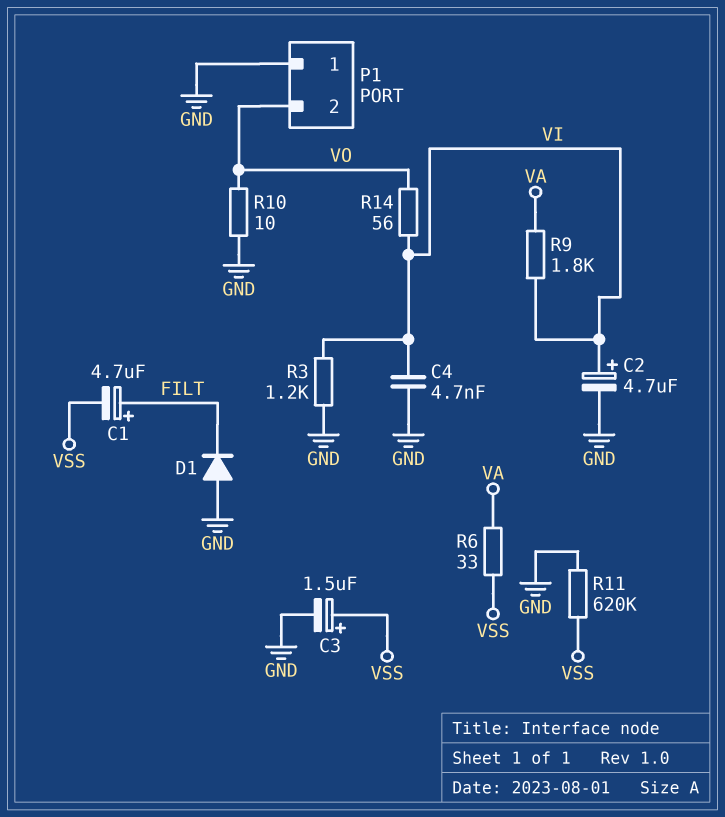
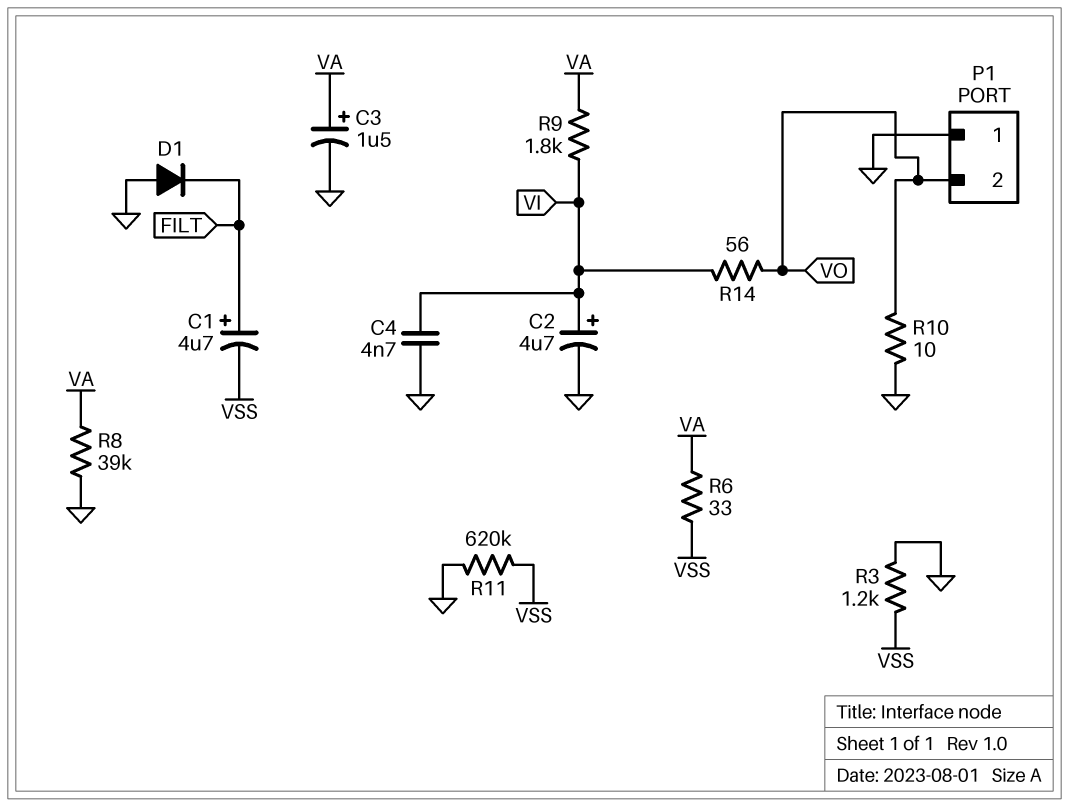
C3: 1.5uF (plus VSS, minus GND) -> 1.5uF (plus VA, minus GND)
R3: 1.2k (GND, VI) -> 1.2k (GND, VSS)
R8: none -> 39k (GND, VA)

